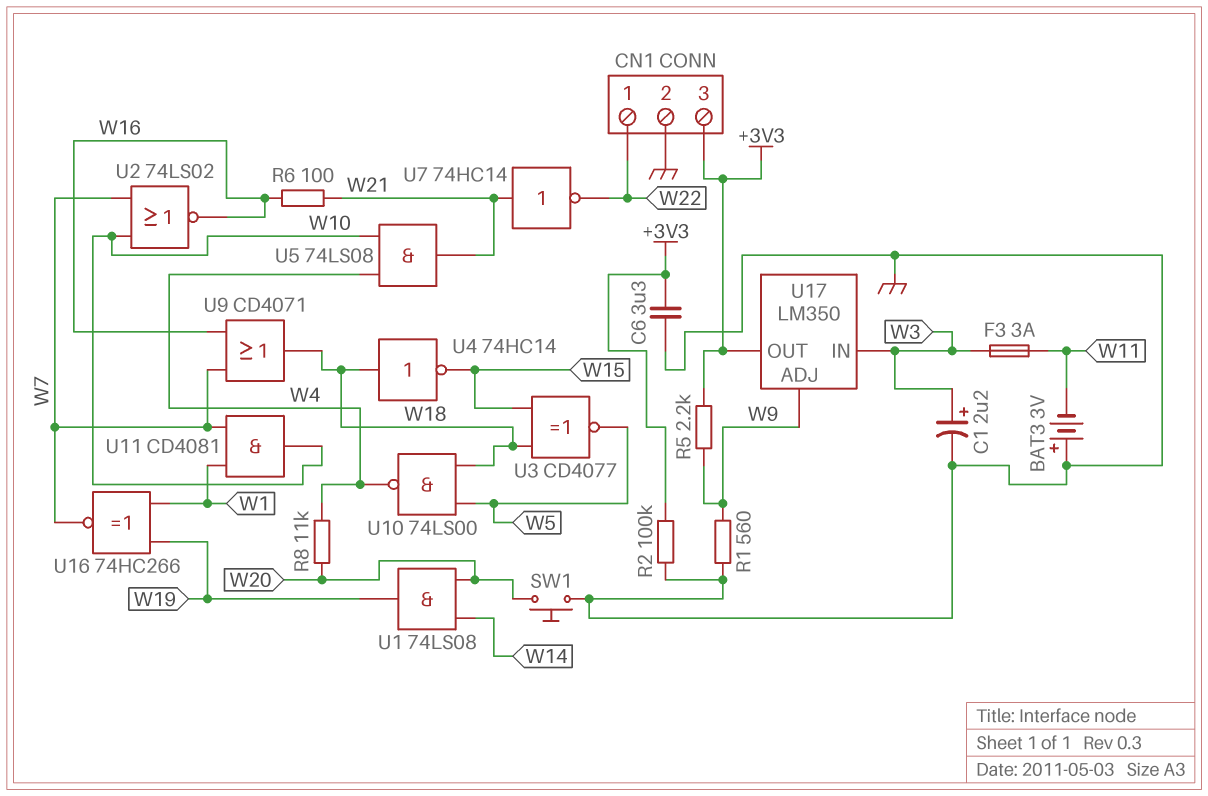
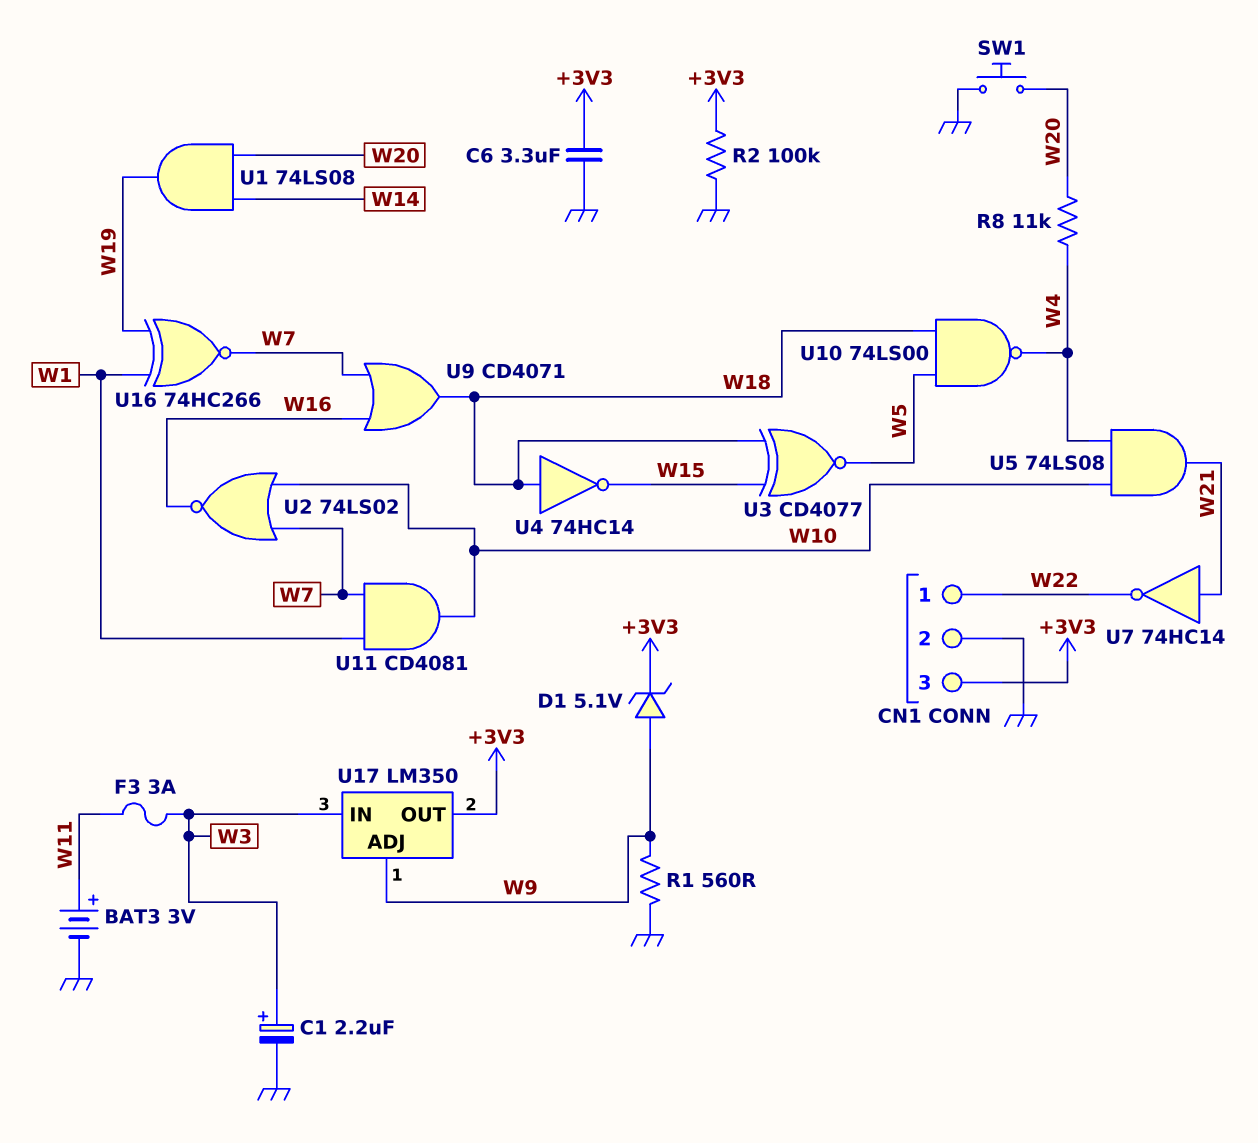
BAT3: 3V (plus GND, minus W11) -> 3V (plus W11, minus GND)
D1: none -> zener 5.1V (A W9, K +3V3)
R5: 2.2k (+3V3, W9) -> none
R6: 100 (W16, W21) -> none

